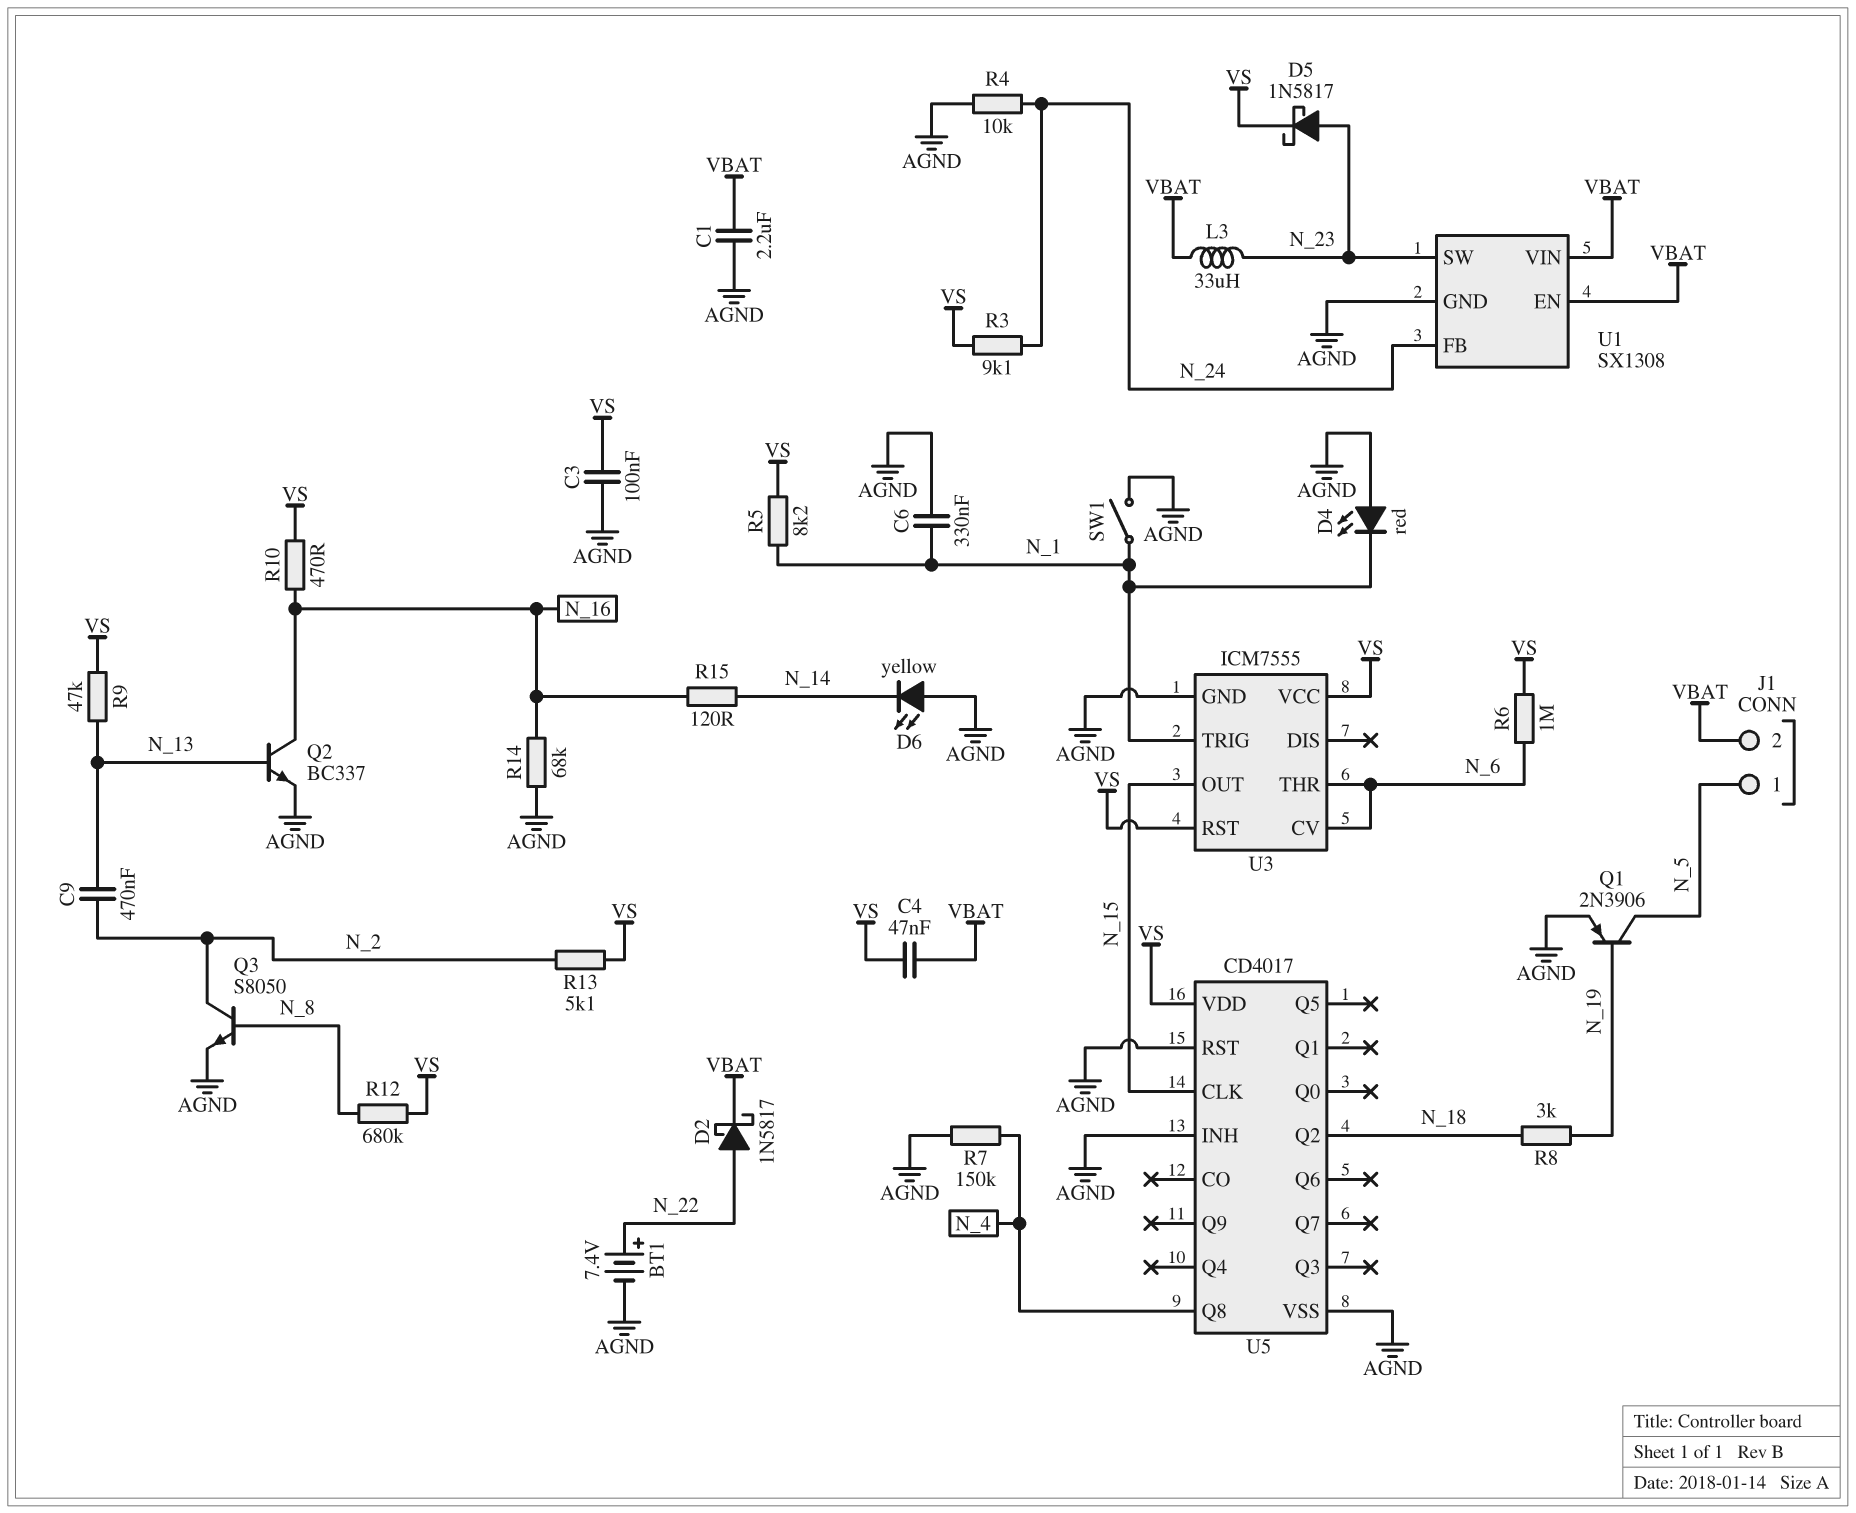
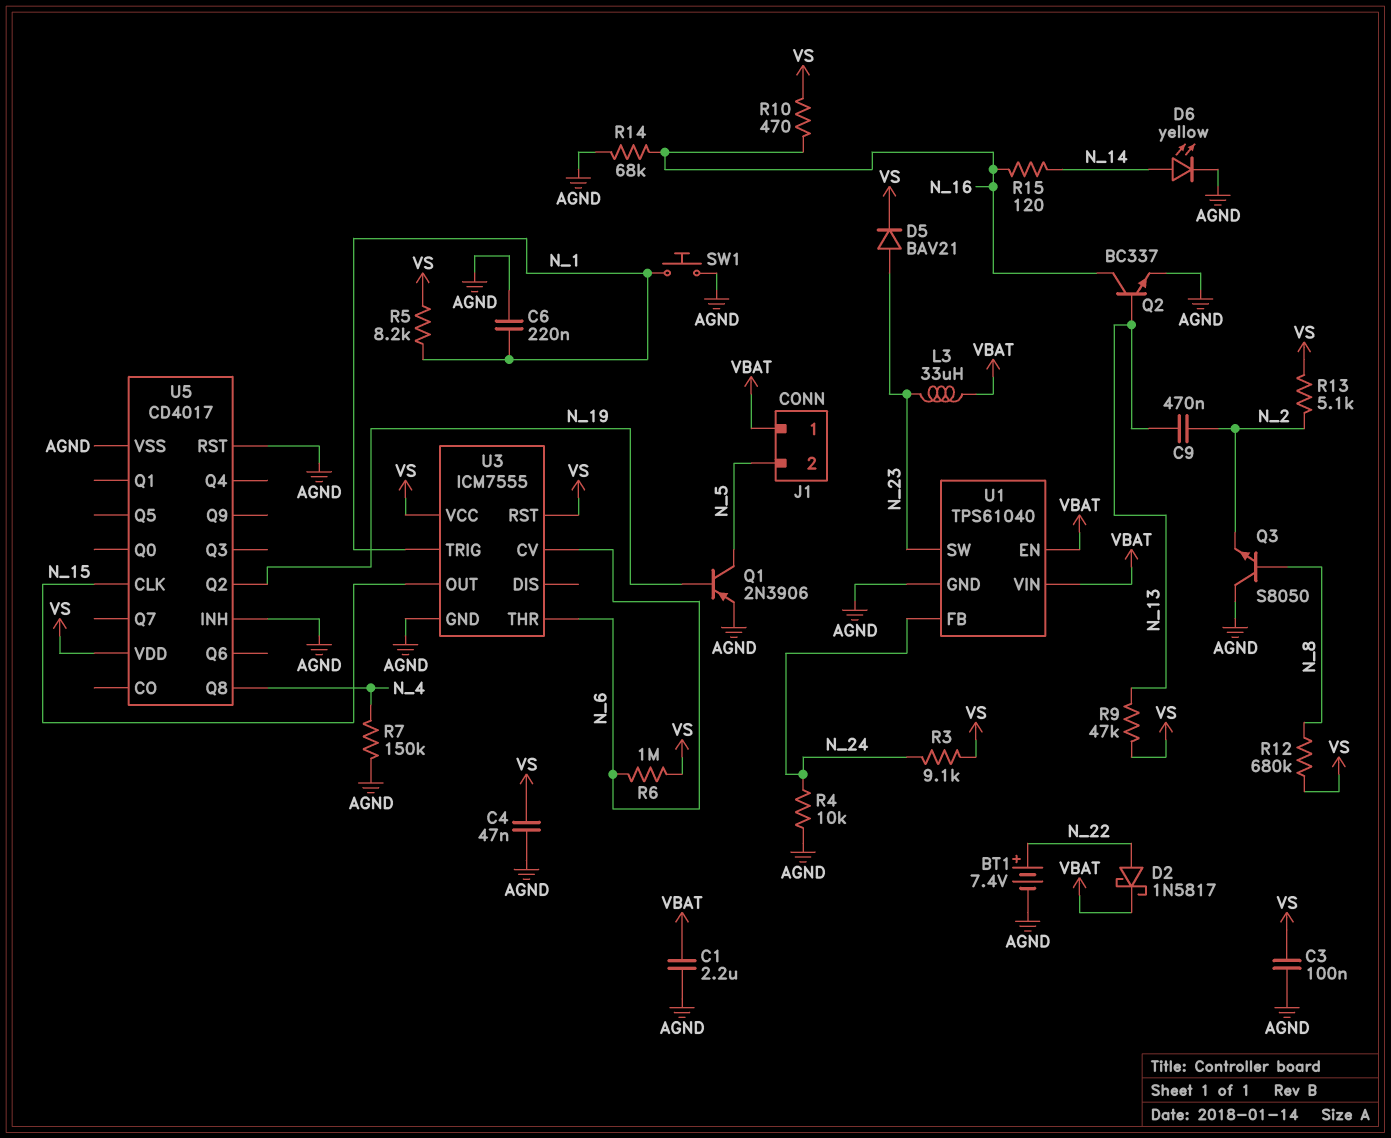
C4: 47nF (VBAT, VS) -> 47nF (AGND, VS)
C6: 330nF (AGND, N_1) -> 220nF (AGND, N_1)
D4: LED red (A AGND, K N_1) -> none
D5: schottky 1N5817 (A N_23, K VS) -> diode BAV21 (A N_23, K VS)
D6: LED yellow (A AGND, K N_14) -> LED yellow (A N_14, K AGND)
J1 pin 1: N_5 -> VBAT
J1 pin 2: VBAT -> N_5
Q3: NPN S8050 (B N_8, C N_2, E AGND) -> NPN S8050 (B N_8, C AGND, E N_2)
R8: 3k (N_18, N_19) -> none
SW1: switch (AGND, N_1) -> button (AGND, N_1)
U1: SX1308 -> TPS61040
U5 pin Q2: N_18 -> N_19

